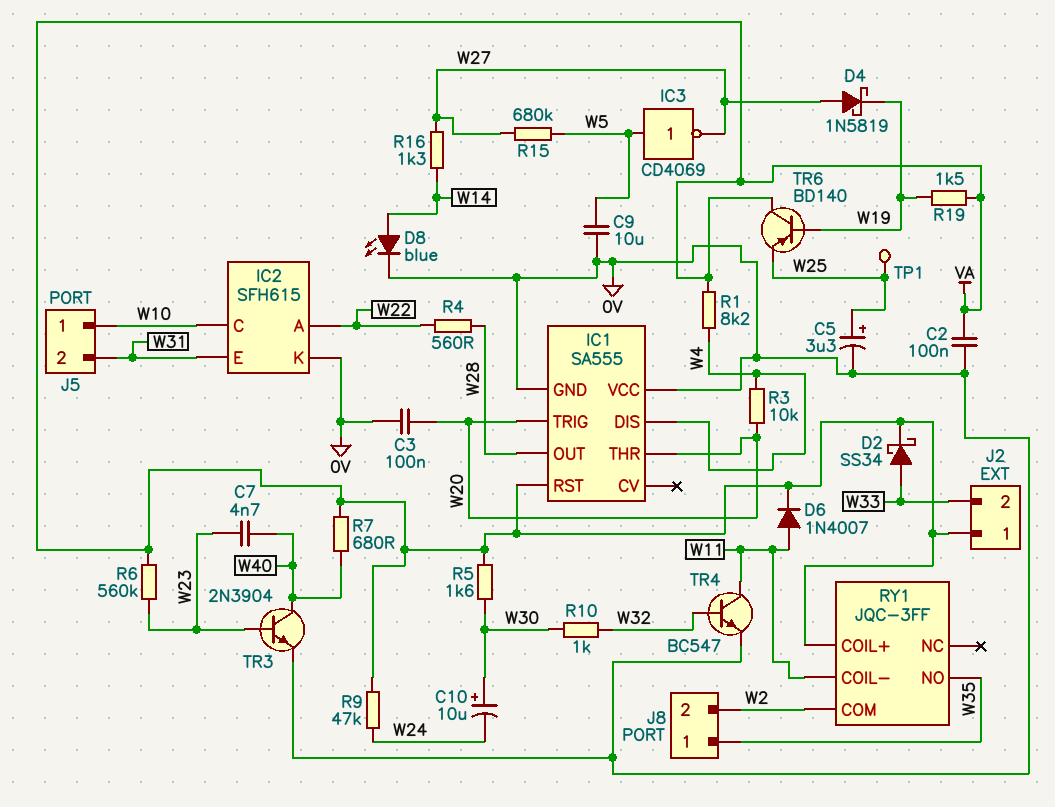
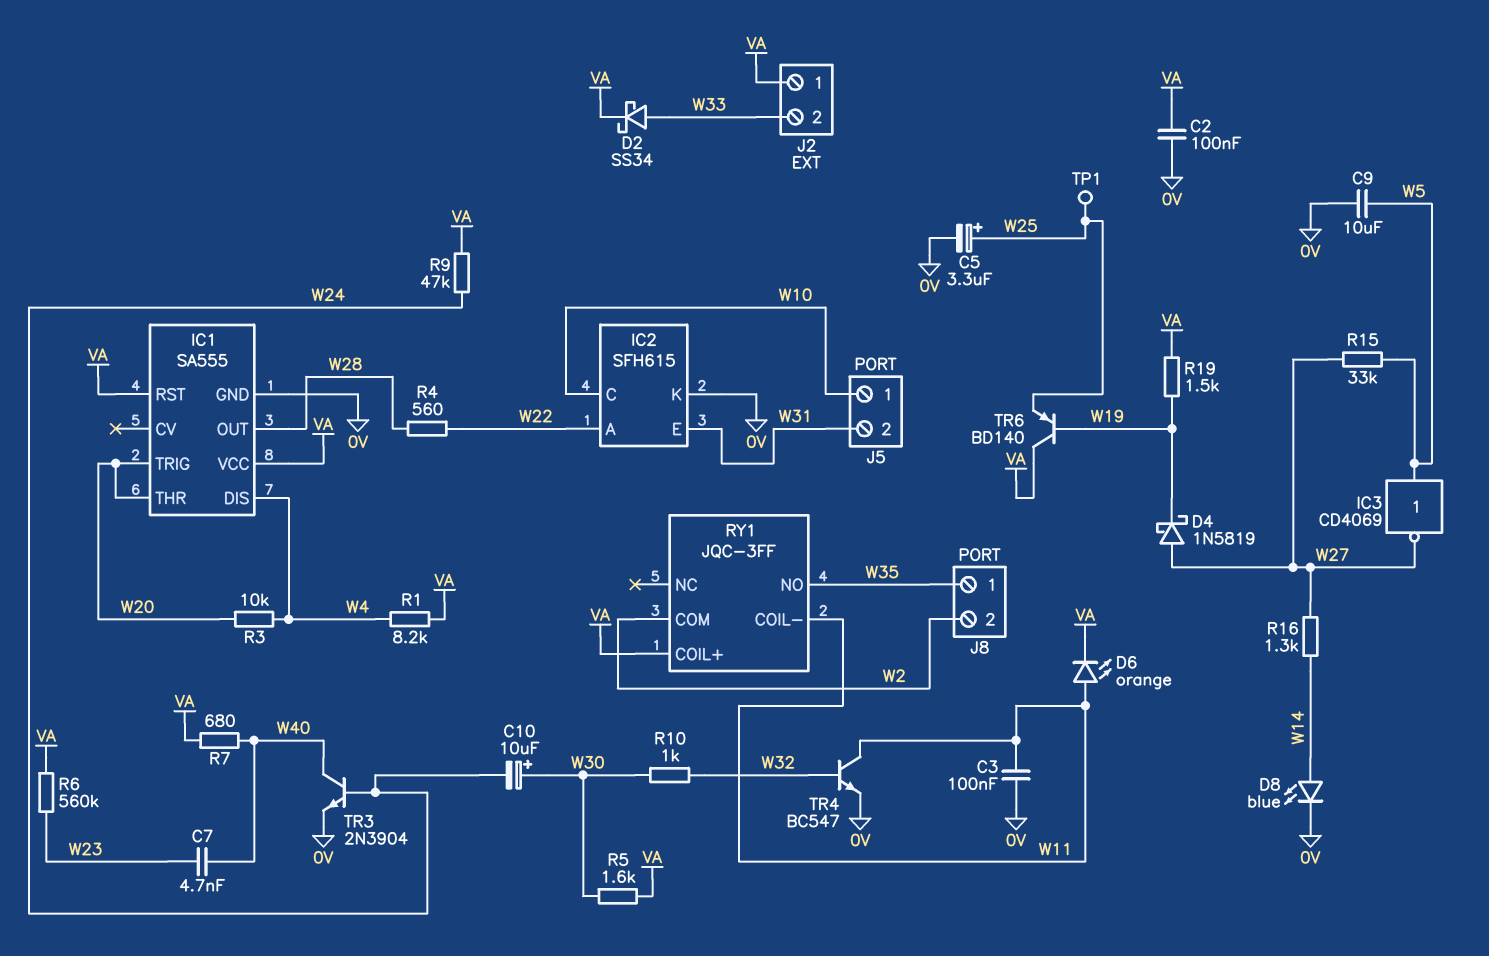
C3: 100nF (0V, W20) -> 100nF (0V, W11)
D6: diode 1N4007 (A W11, K VA) -> LED orange (A W11, K VA)
IC1 pin VCC: 0V -> VA
R15: 680k (W5, W27) -> 33k (W5, W27)
TR3: NPN 2N3904 (B W23, C W40, E 0V) -> NPN 2N3904 (B W24, C W40, E 0V)

